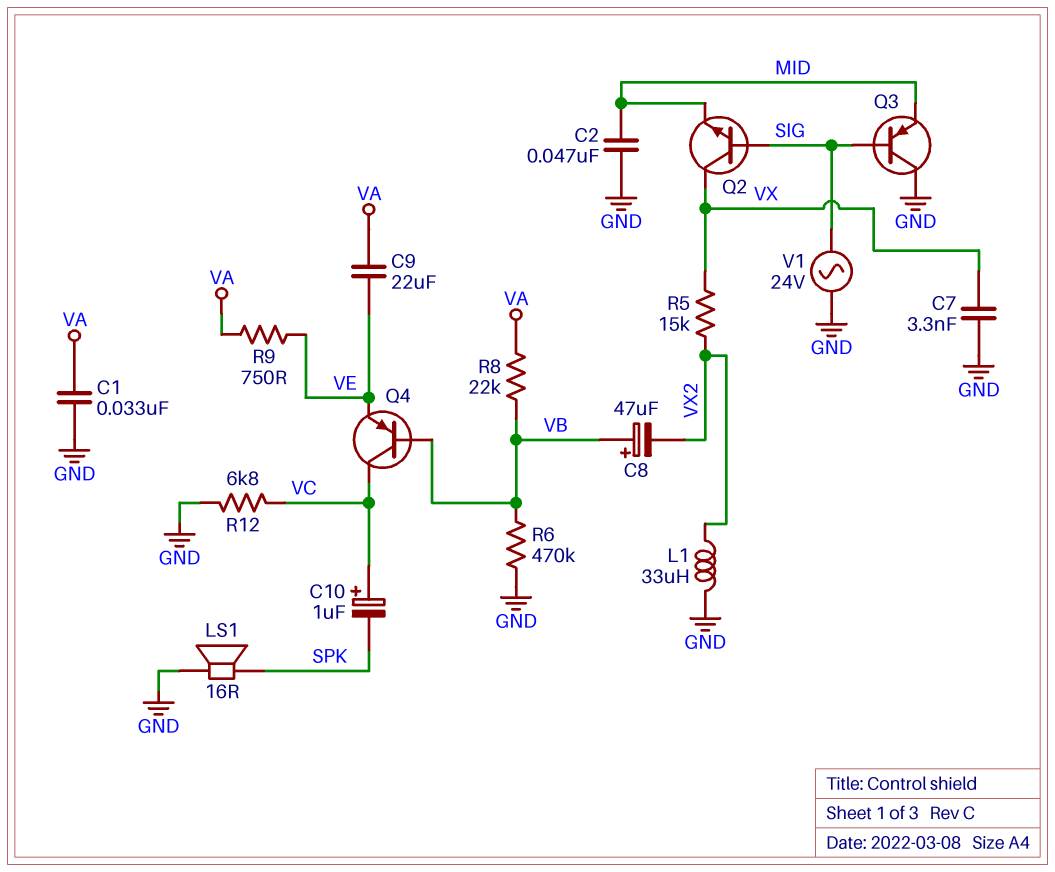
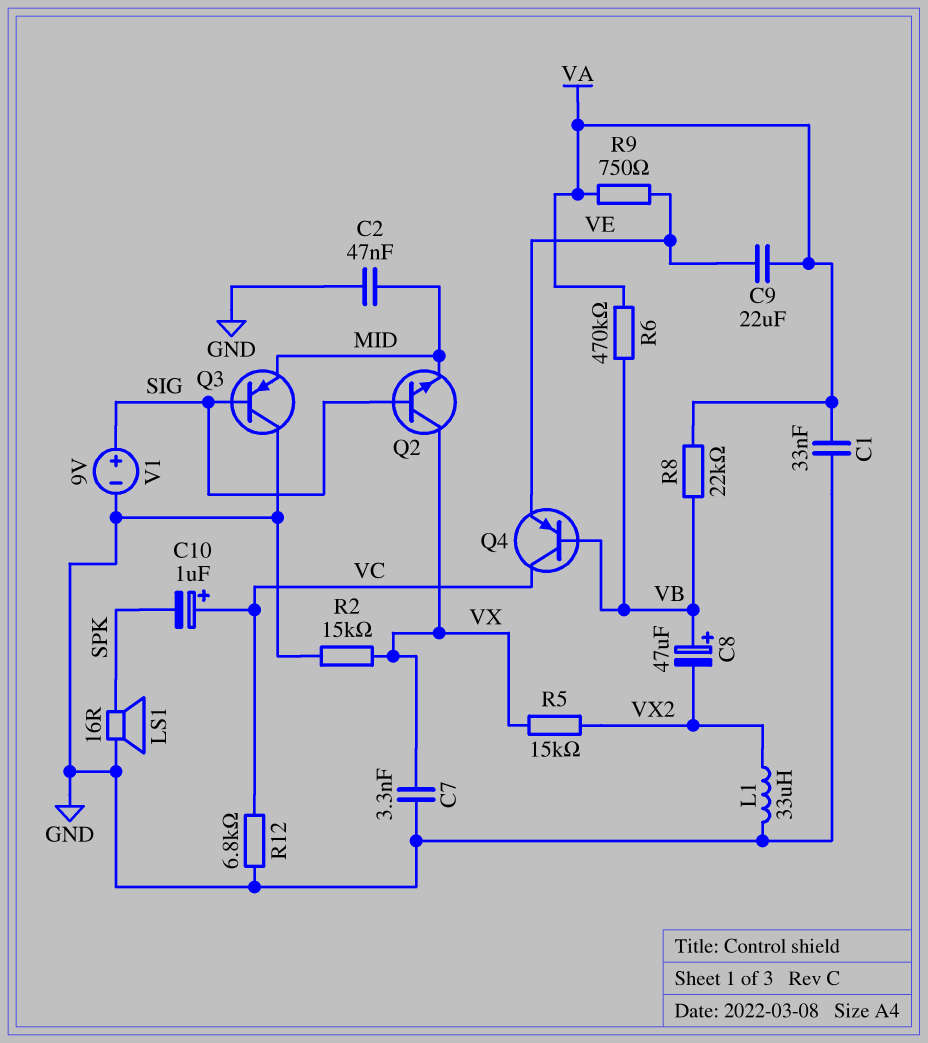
R2: none -> 15k (GND, VX)
R6: 470k (GND, VB) -> 470k (VA, VB)
V1: AC 24V (GND, SIG) -> 9V (plus SIG, minus GND)

